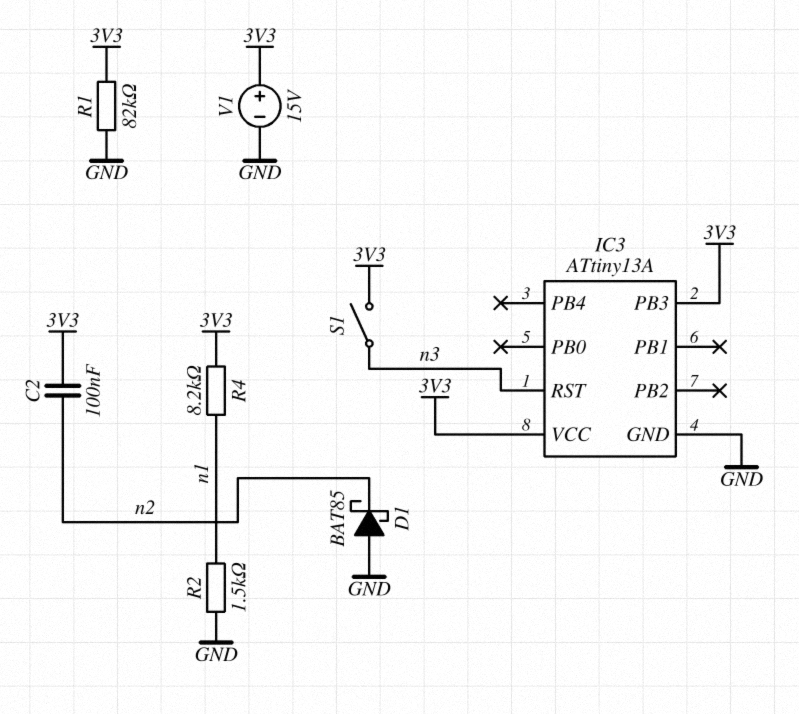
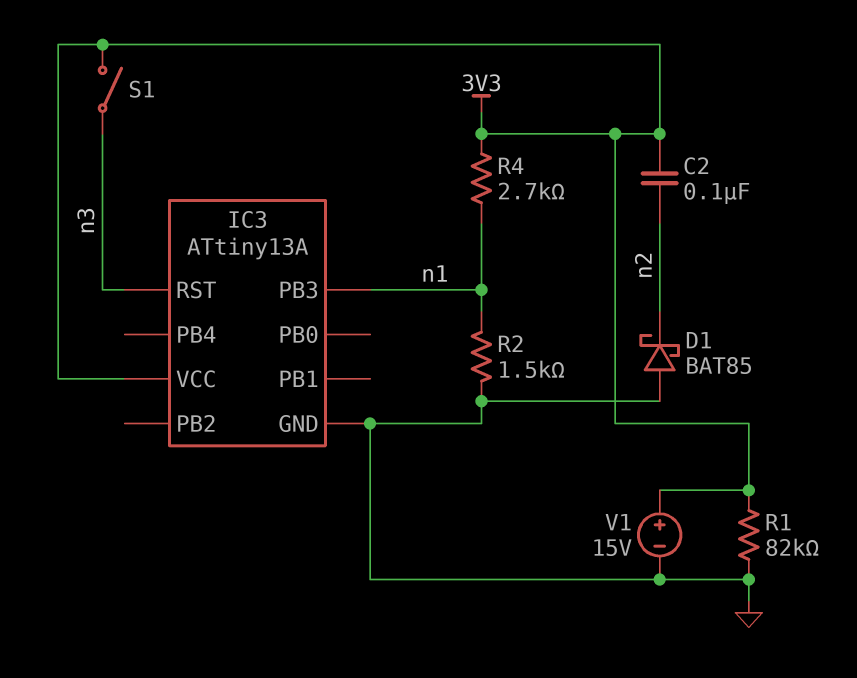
IC3 pin PB3: 3V3 -> n1
R4: 8.2k (3V3, n1) -> 2.7k (3V3, n1)

